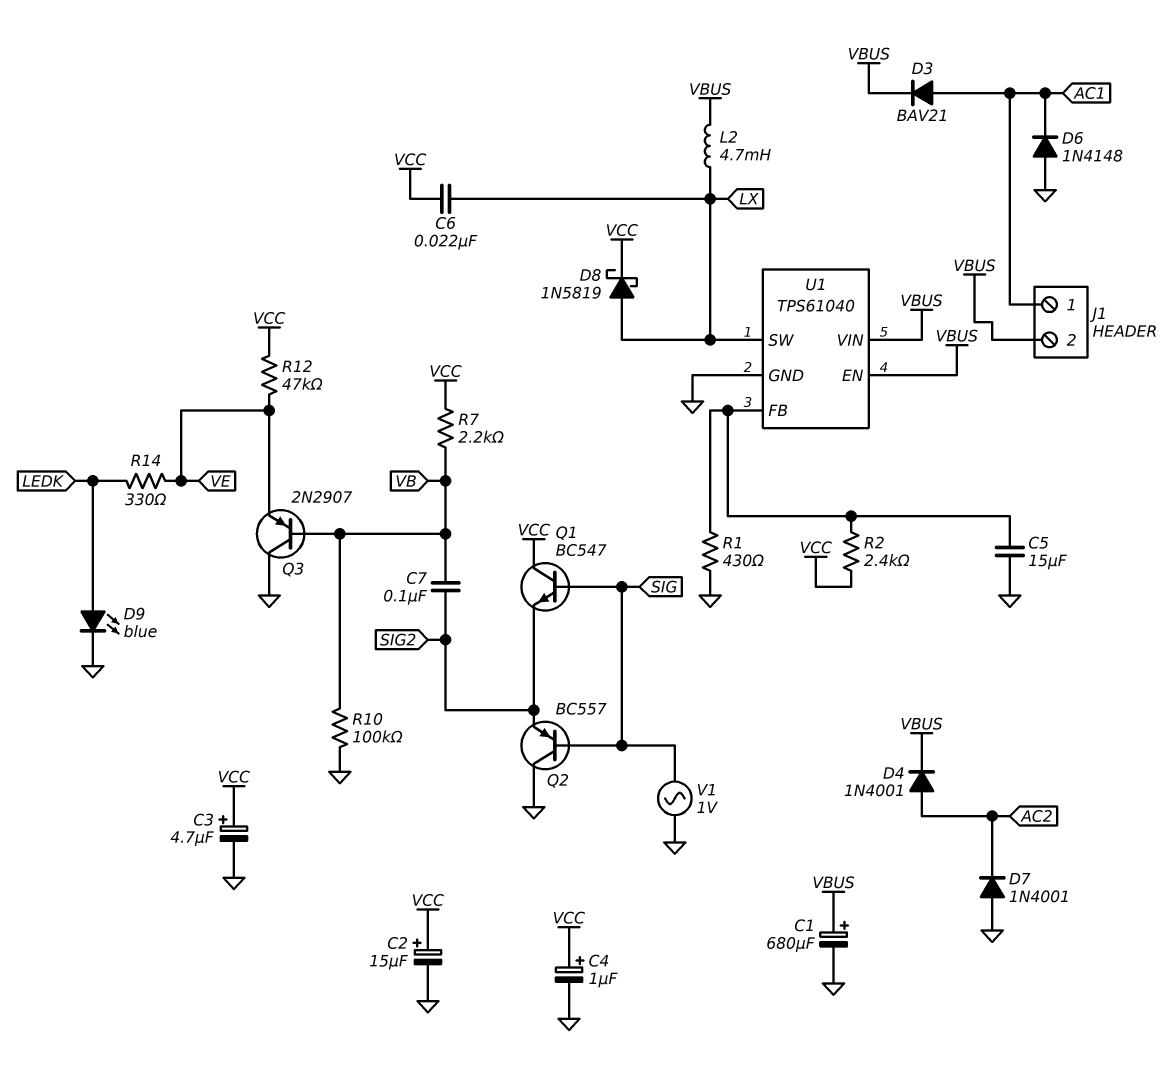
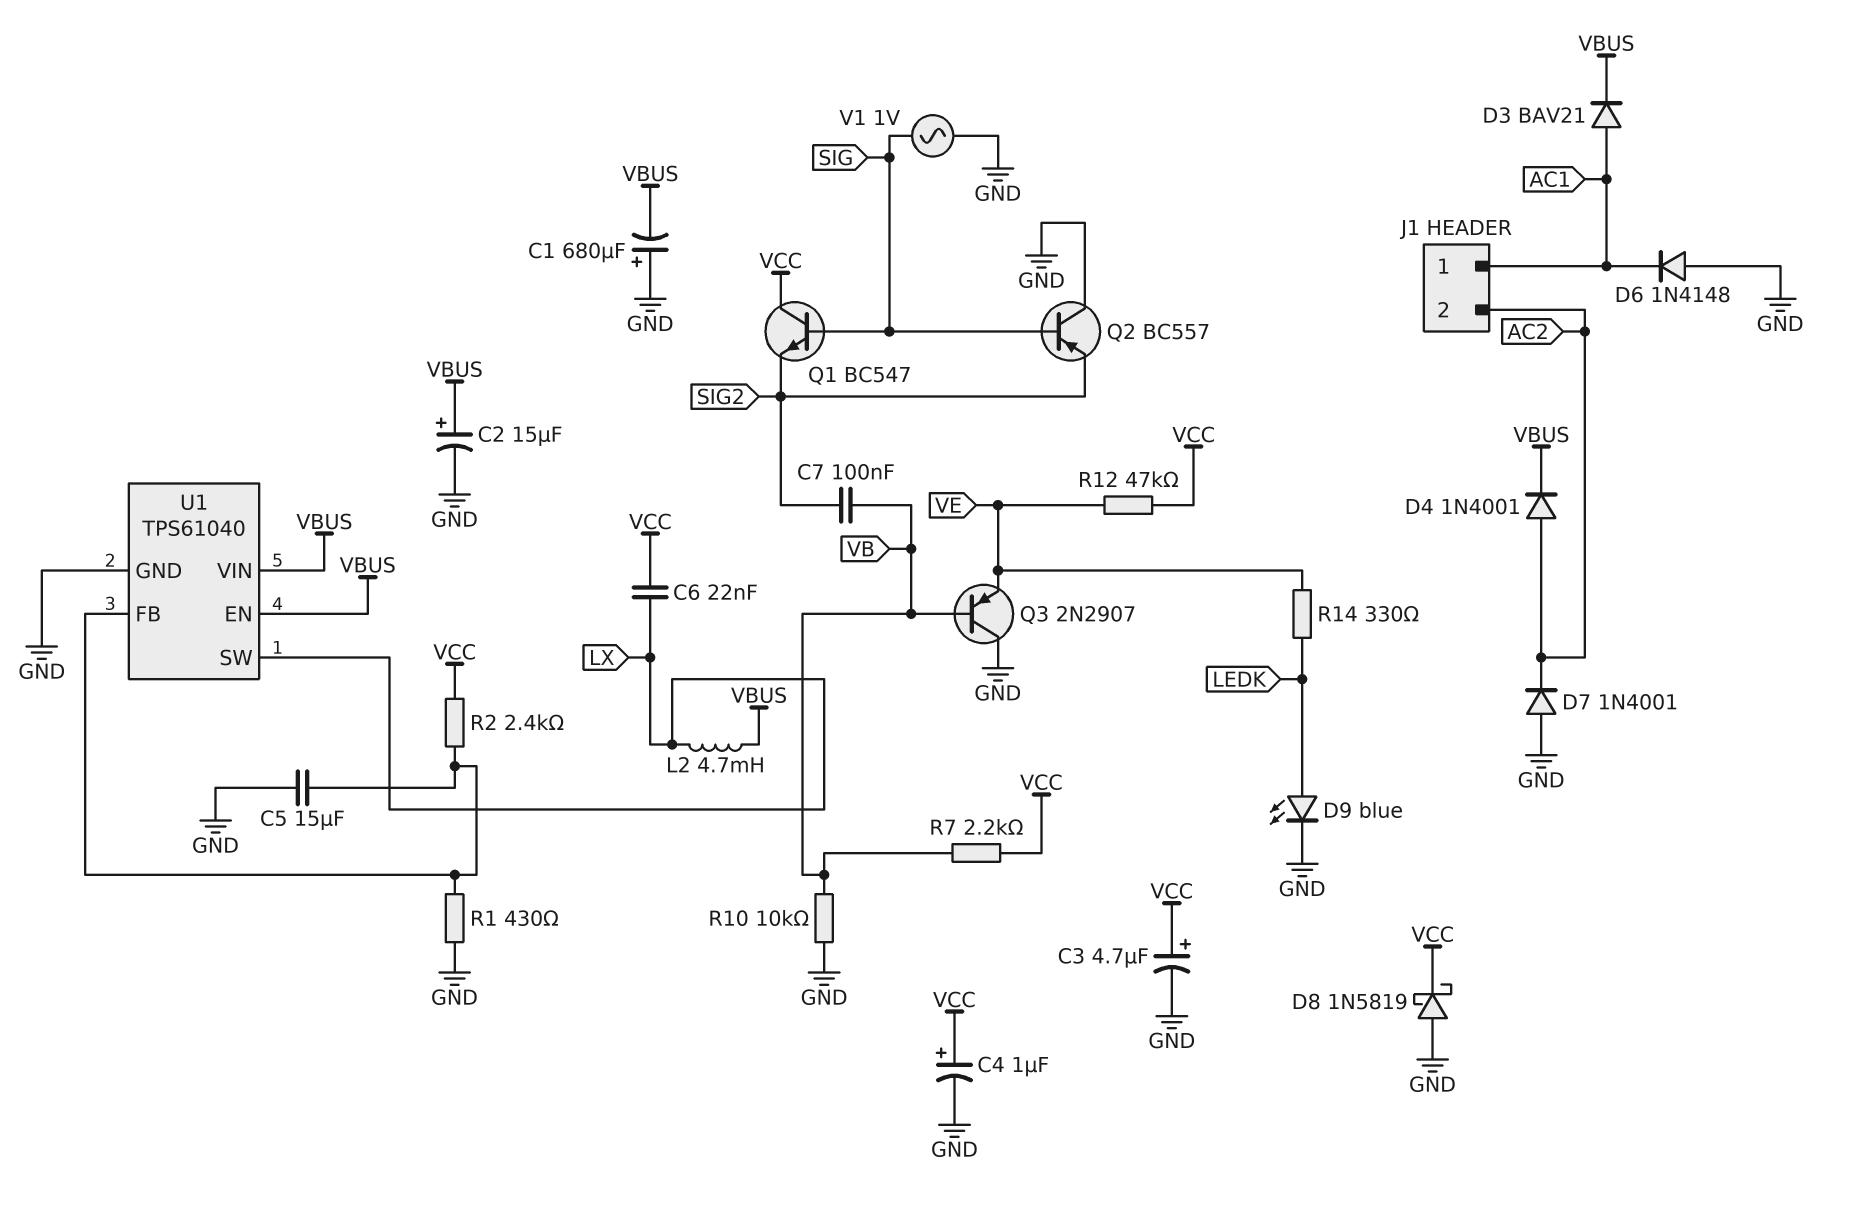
C1: 680uF (plus VBUS, minus GND) -> 680uF (plus GND, minus VBUS)
C2: 15uF (plus VCC, minus GND) -> 15uF (plus VBUS, minus GND)
D8: schottky 1N5819 (A LX, K VCC) -> schottky 1N5819 (A GND, K VCC)
J1 pin 2: VBUS -> AC2
R10: 100k (GND, VB) -> 10k (GND, VB)

